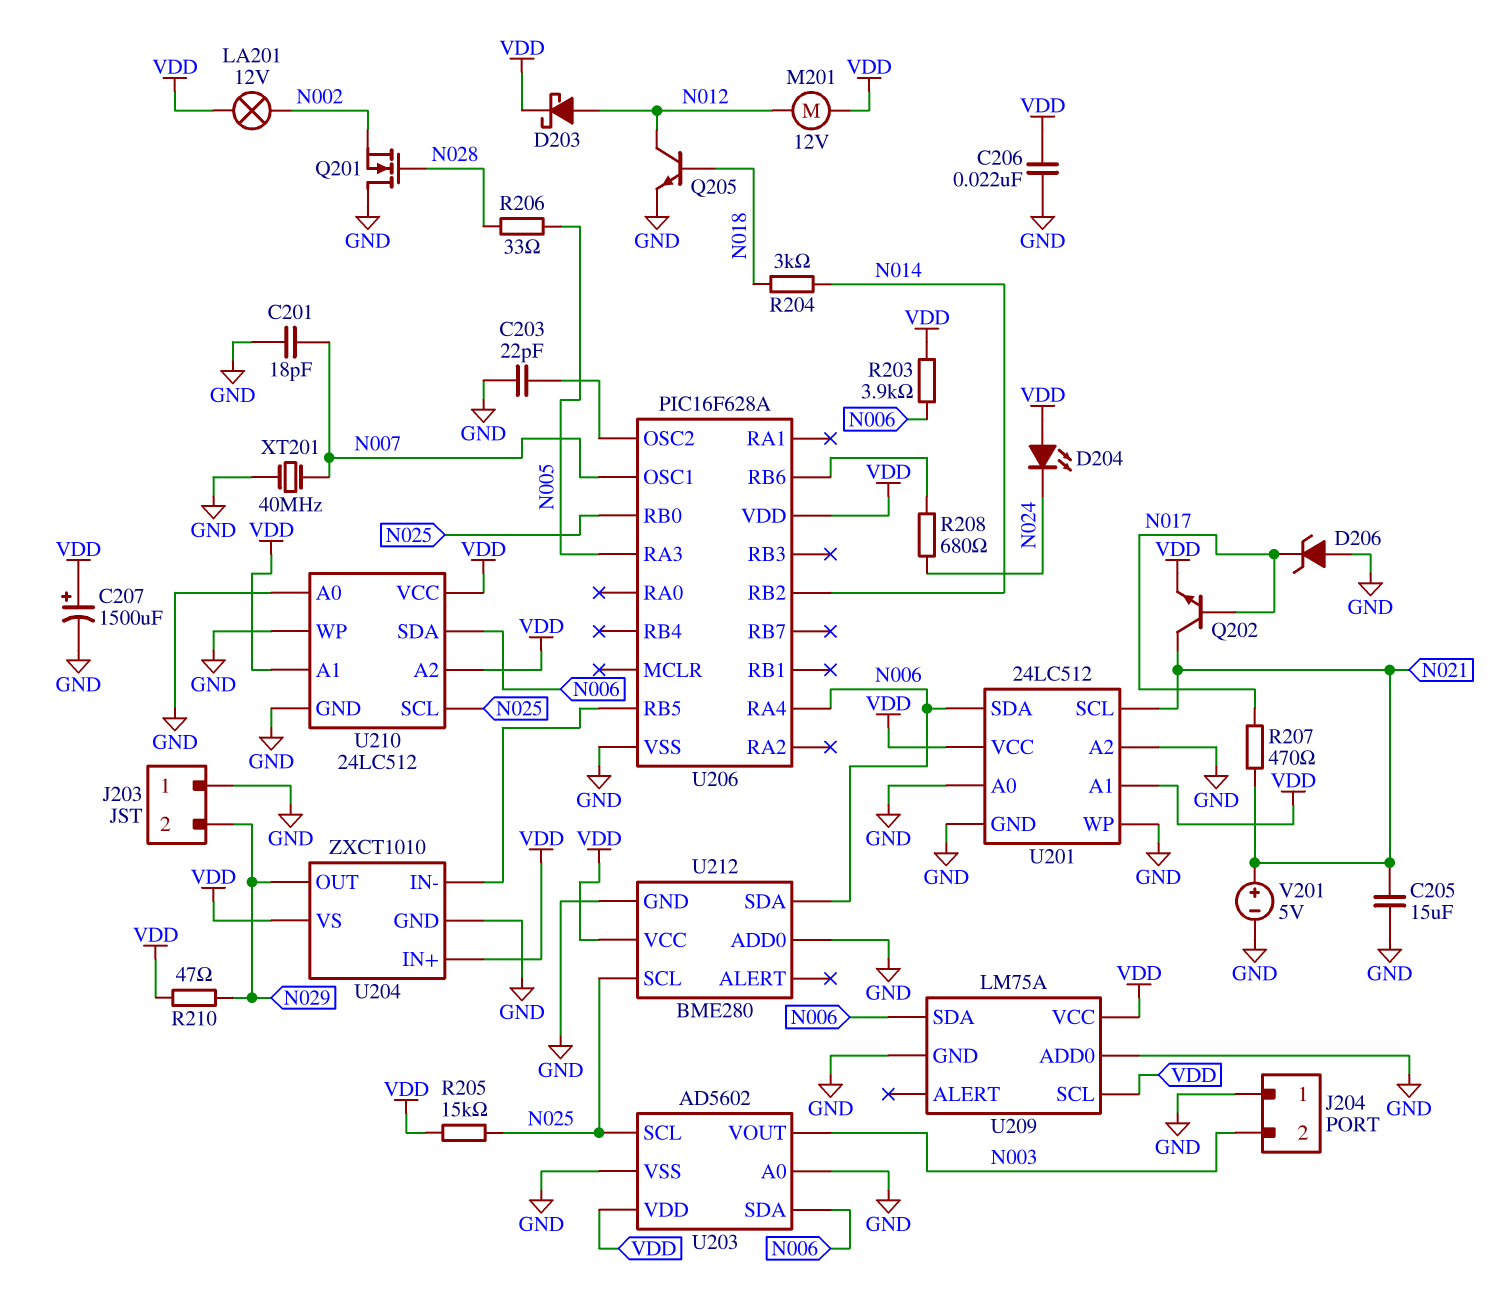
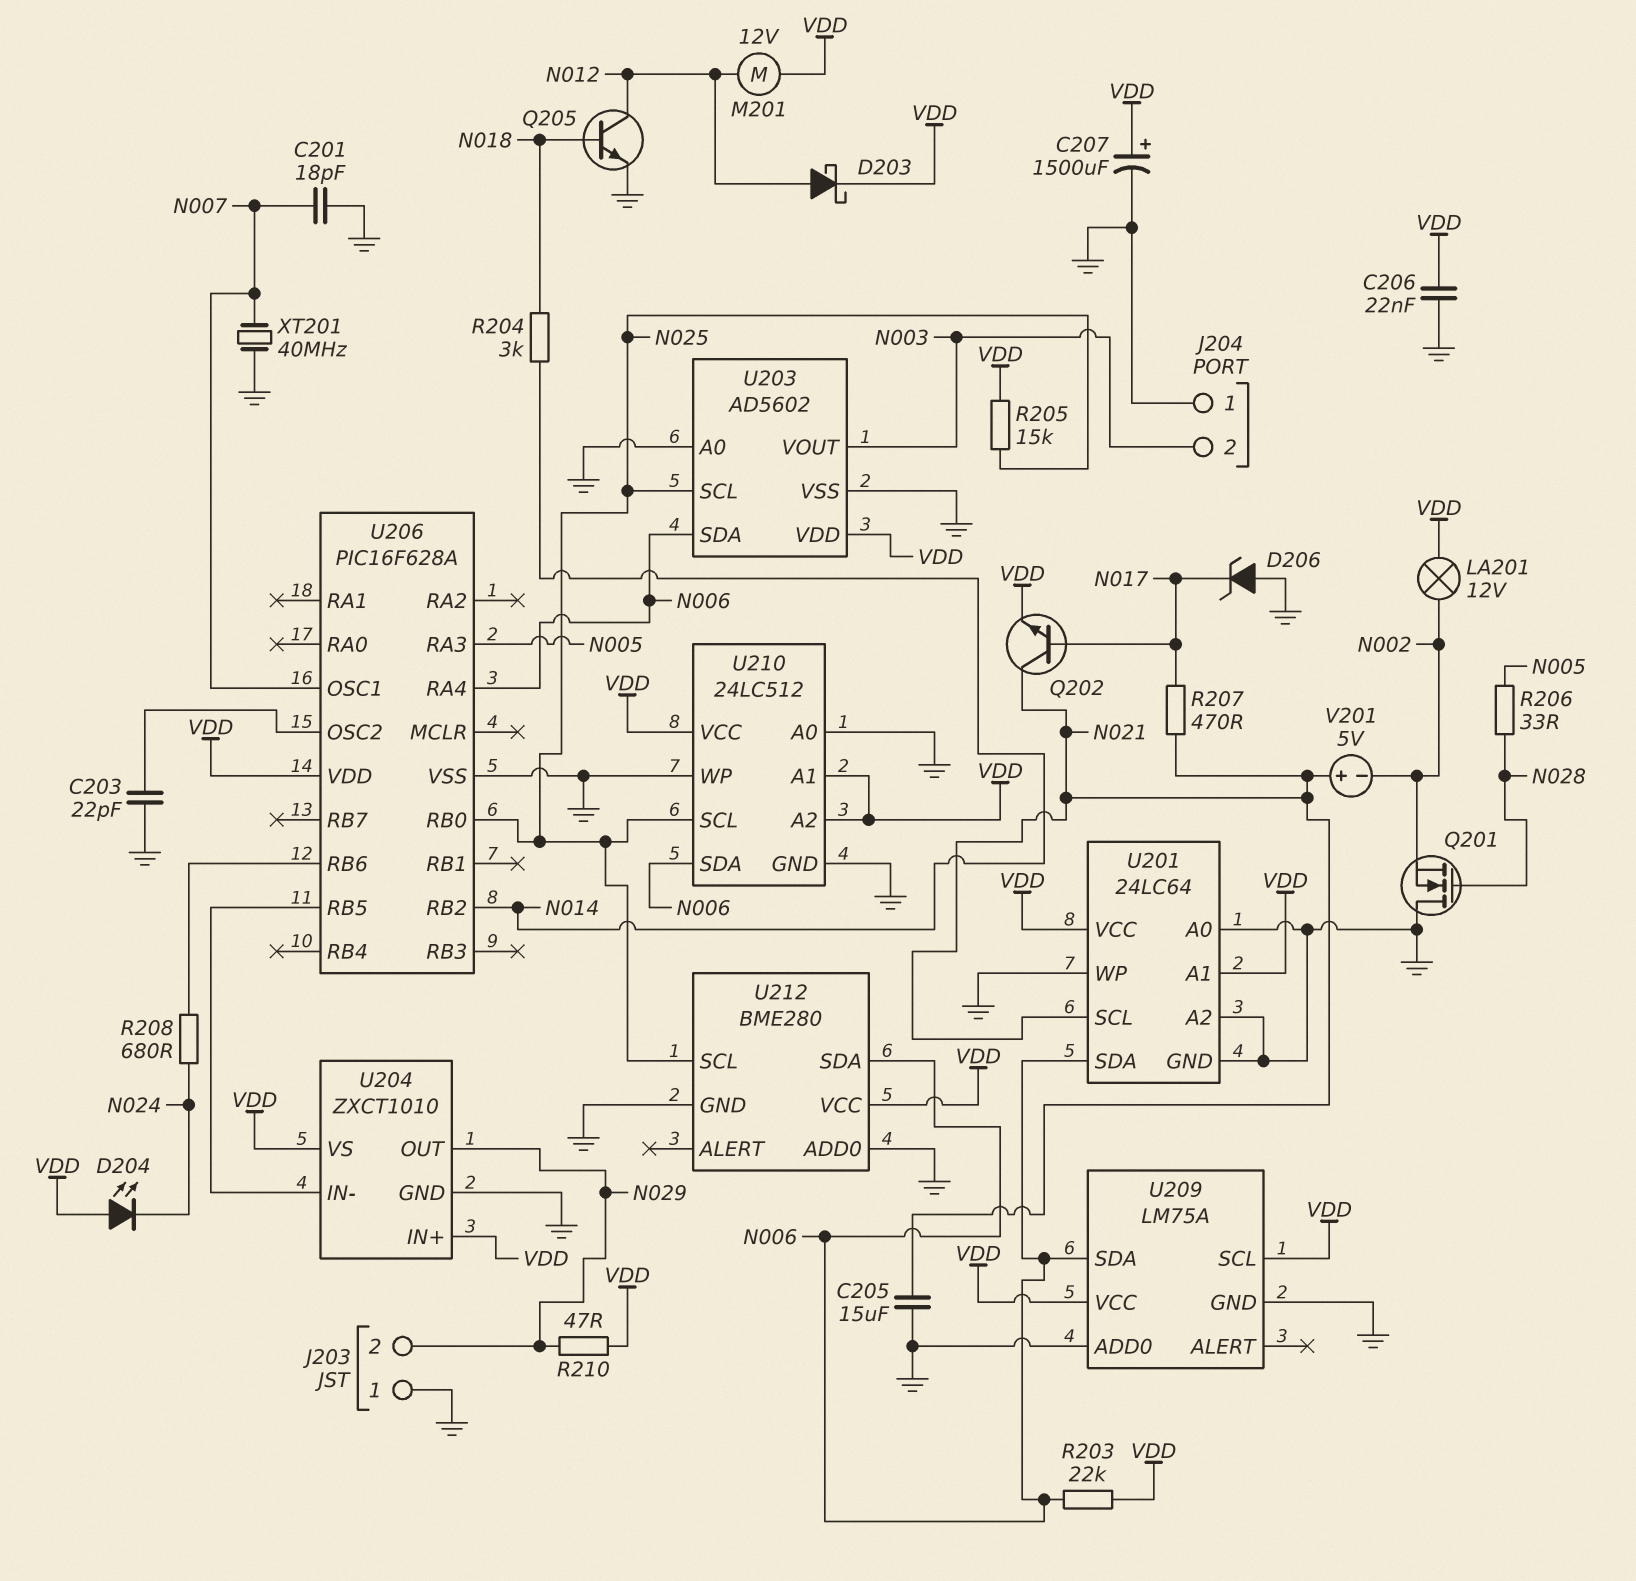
R203: 3.9k (N006, VDD) -> 22k (N006, VDD)
U201: 24LC512 -> 24LC64
V201: 5V (plus N021, minus GND) -> 5V (plus N021, minus N002)

